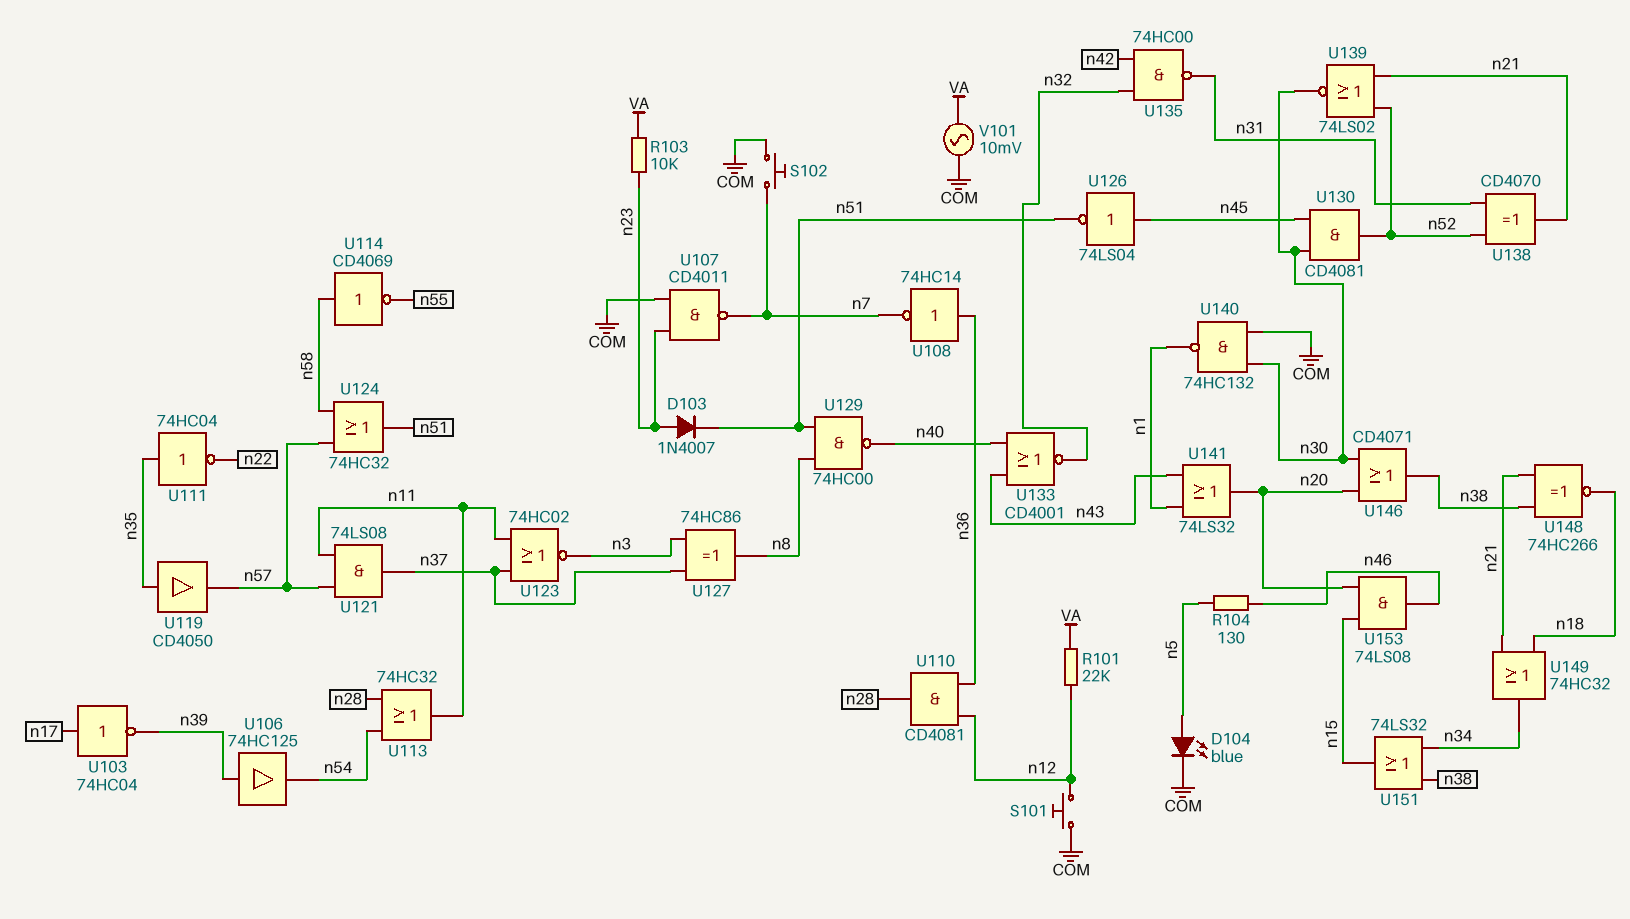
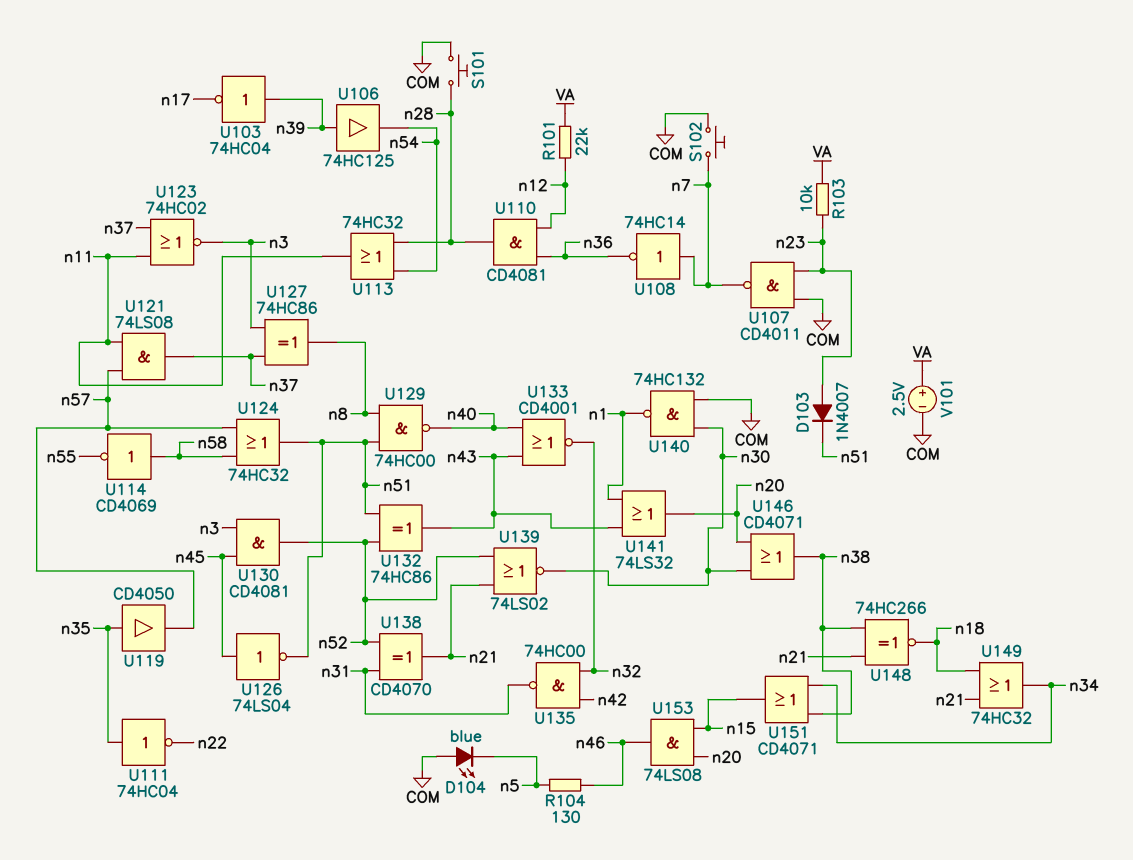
D104: LED blue (A n5, K COM) -> LED blue (A COM, K n5)
S101: button (COM, n12) -> button (COM, n28)
U103: NOT 74HC04 (in n17, out n39) -> NOT 74HC04 (in n39, out n17)
U108: NOT 74HC14 (in n36, out n7) -> NOT 74HC14 (in n7, out n36)
U130: AND CD4081 (in n30, in n45, out n52) -> AND CD4081 (in n3, in n45, out n52)
U132: none -> XOR 74HC86 (in n51, in n52, out n43)
U151: OR 74LS32 (in n34, in n38, out n15) -> OR CD4071 (in n34, in n38, out n15)
V101: AC 10mV (COM, VA) -> 2.5V (plus VA, minus COM)

